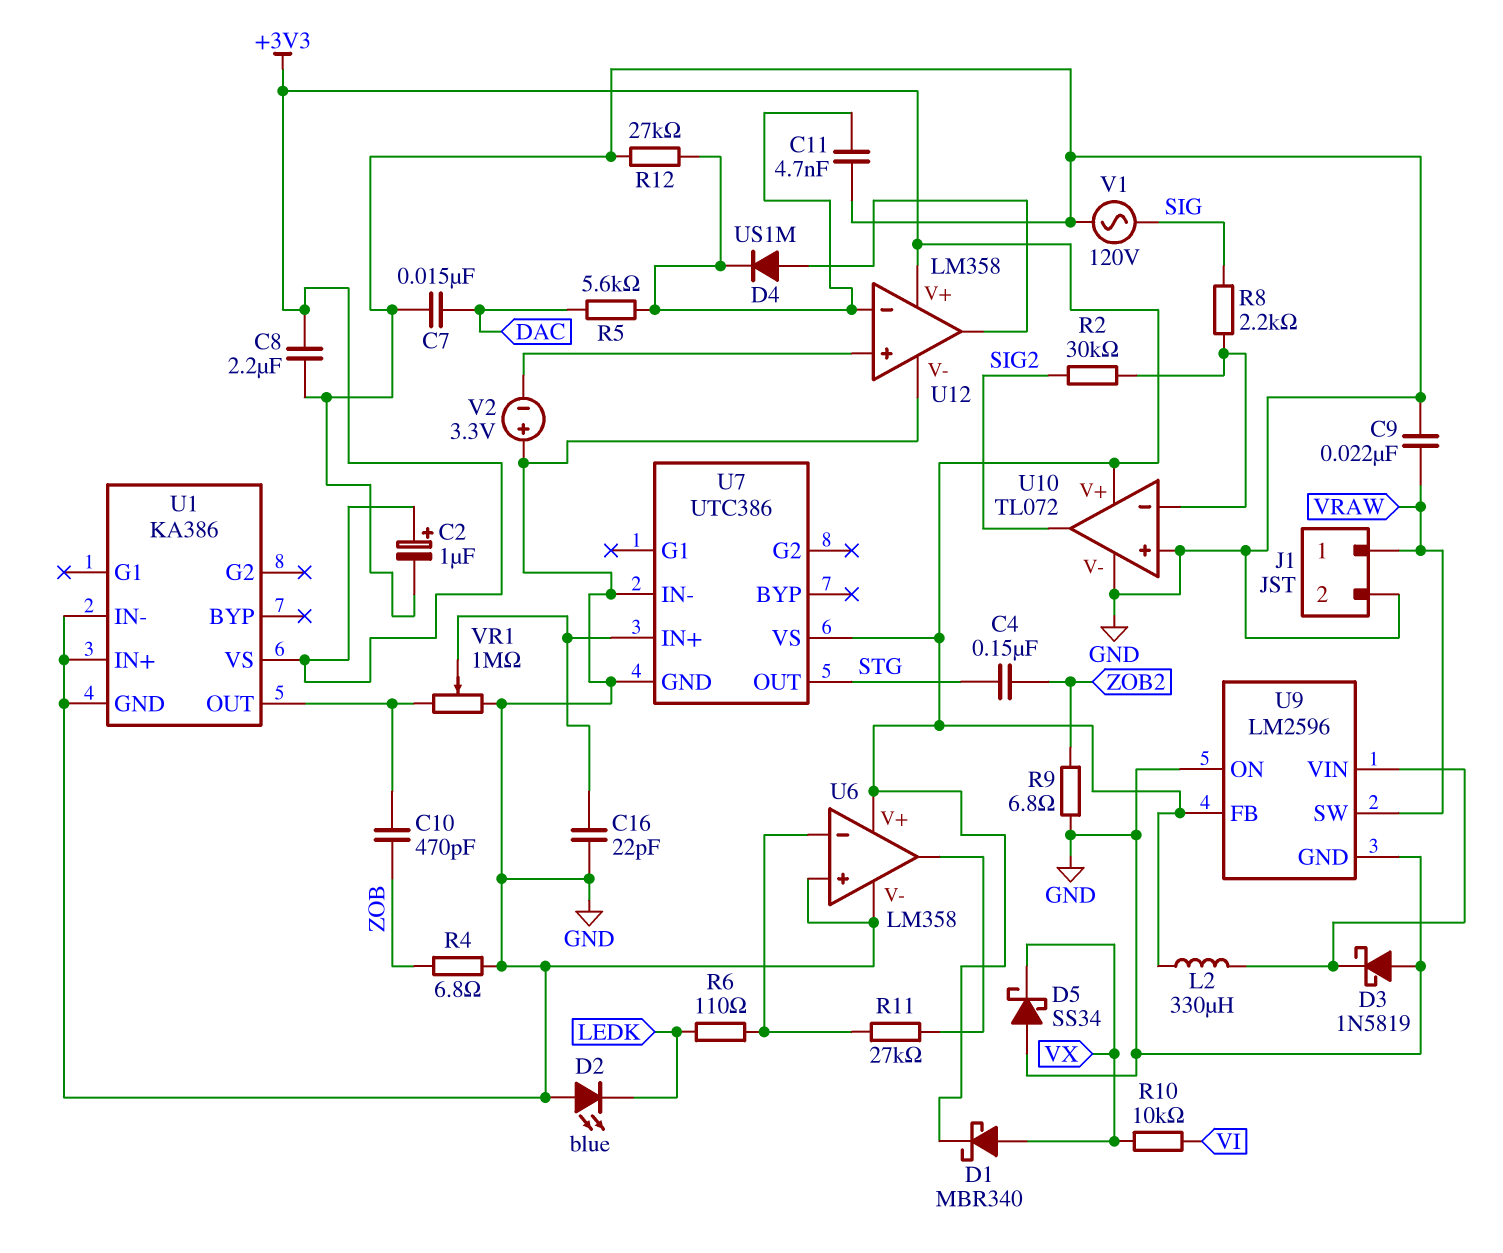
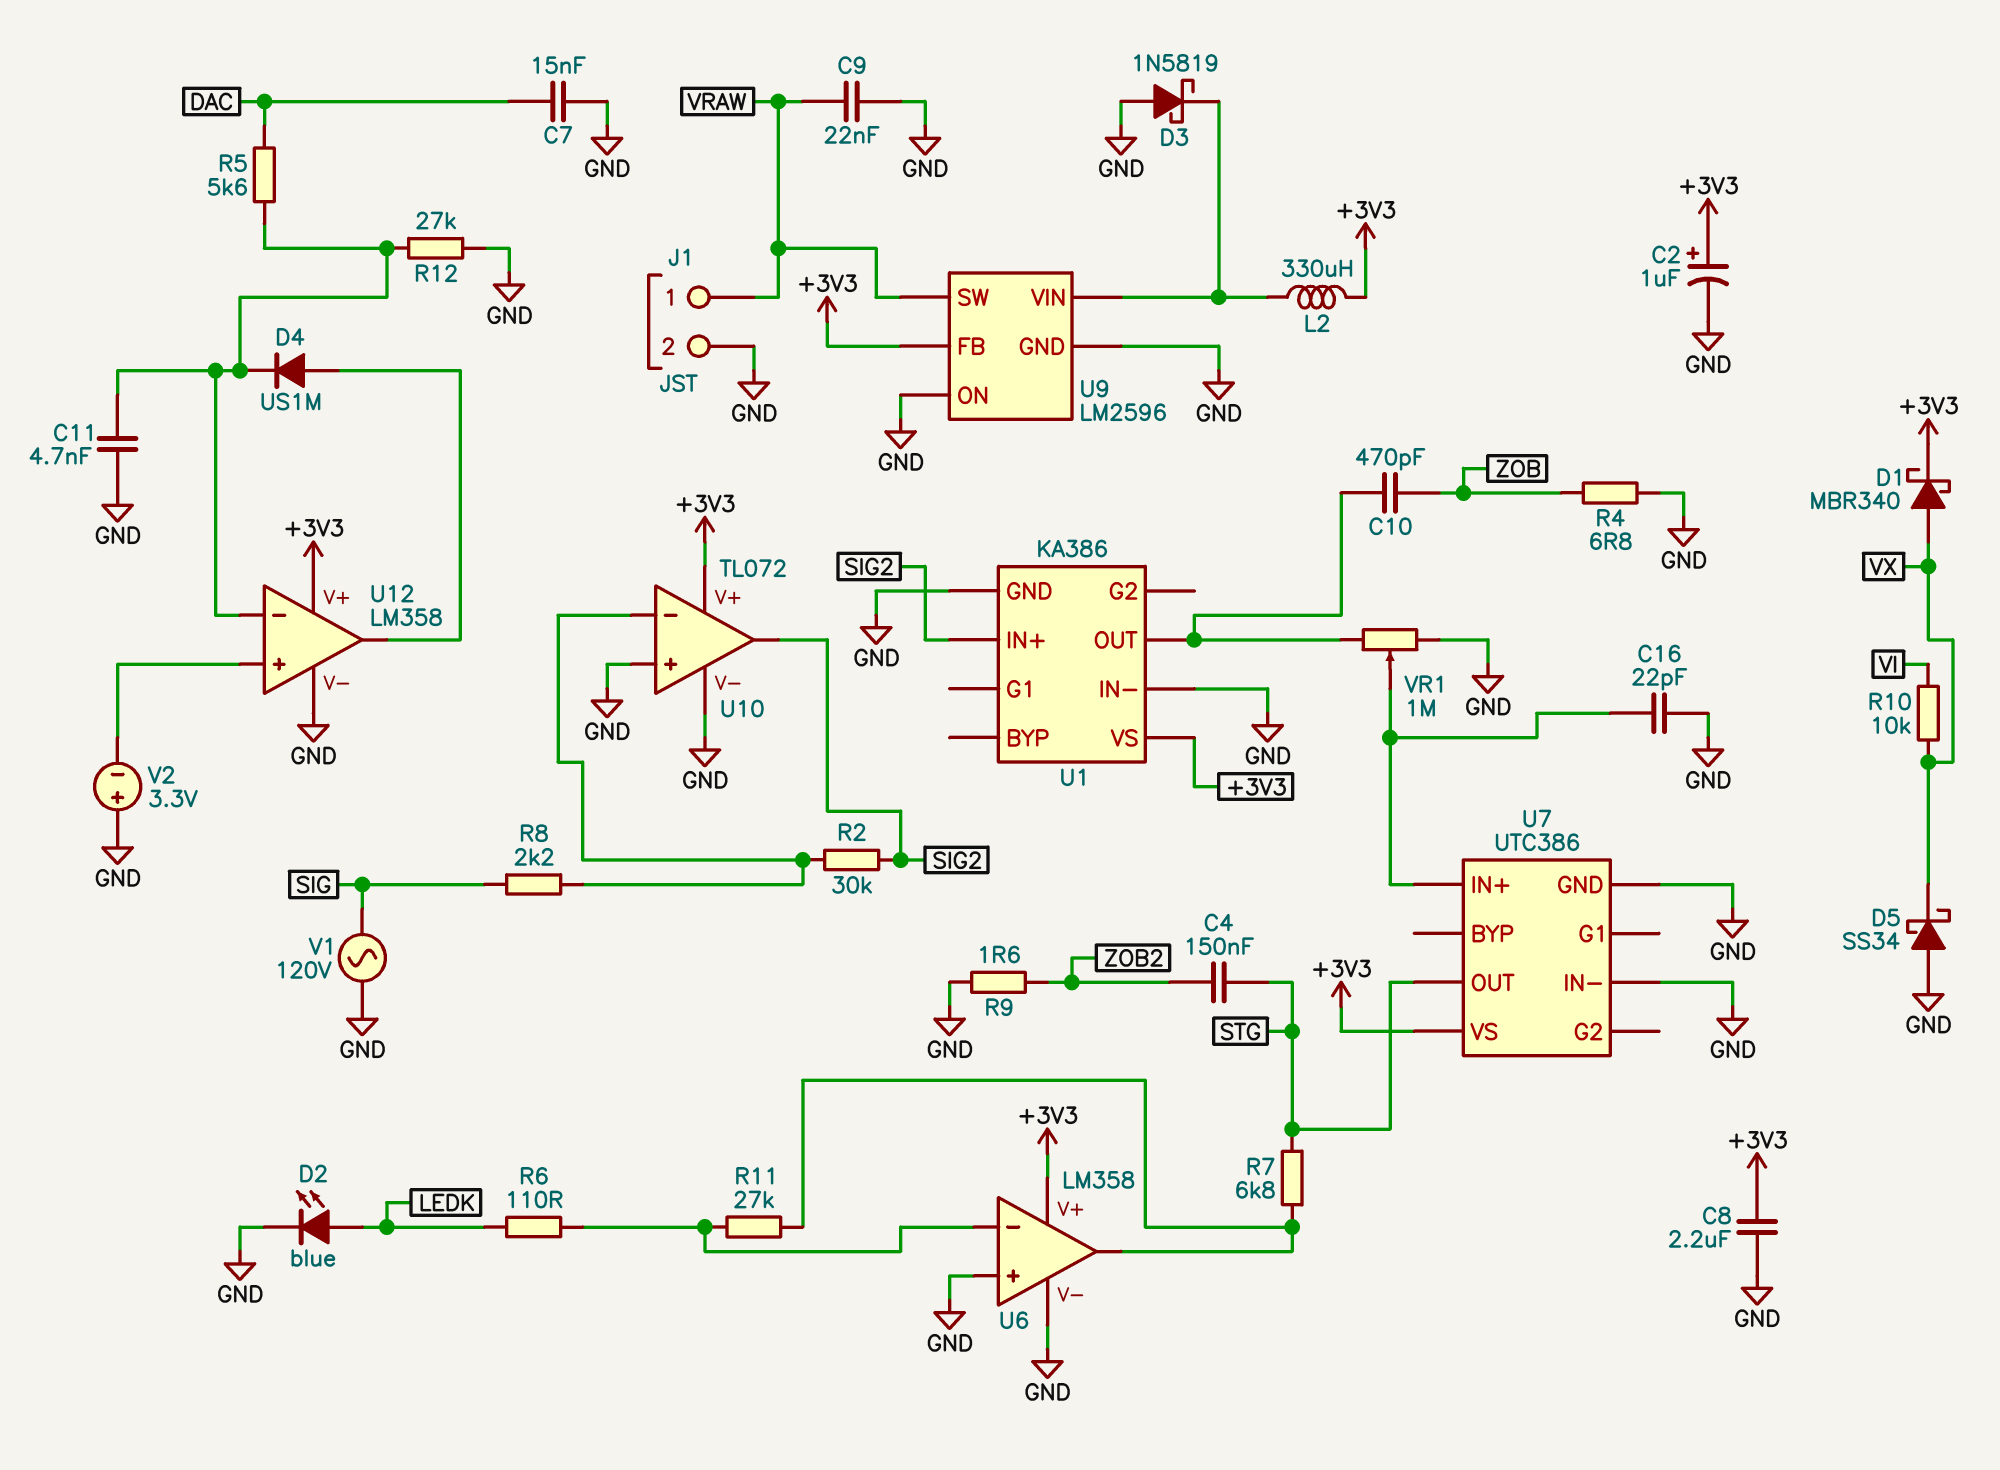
D2: LED blue (A GND, K LEDK) -> LED blue (A LEDK, K GND)
R7: none -> 6.8k (STG, U6/out)
R9: 6.8 (GND, ZOB2) -> 1.6 (GND, ZOB2)
U1 pin IN+: GND -> SIG2

